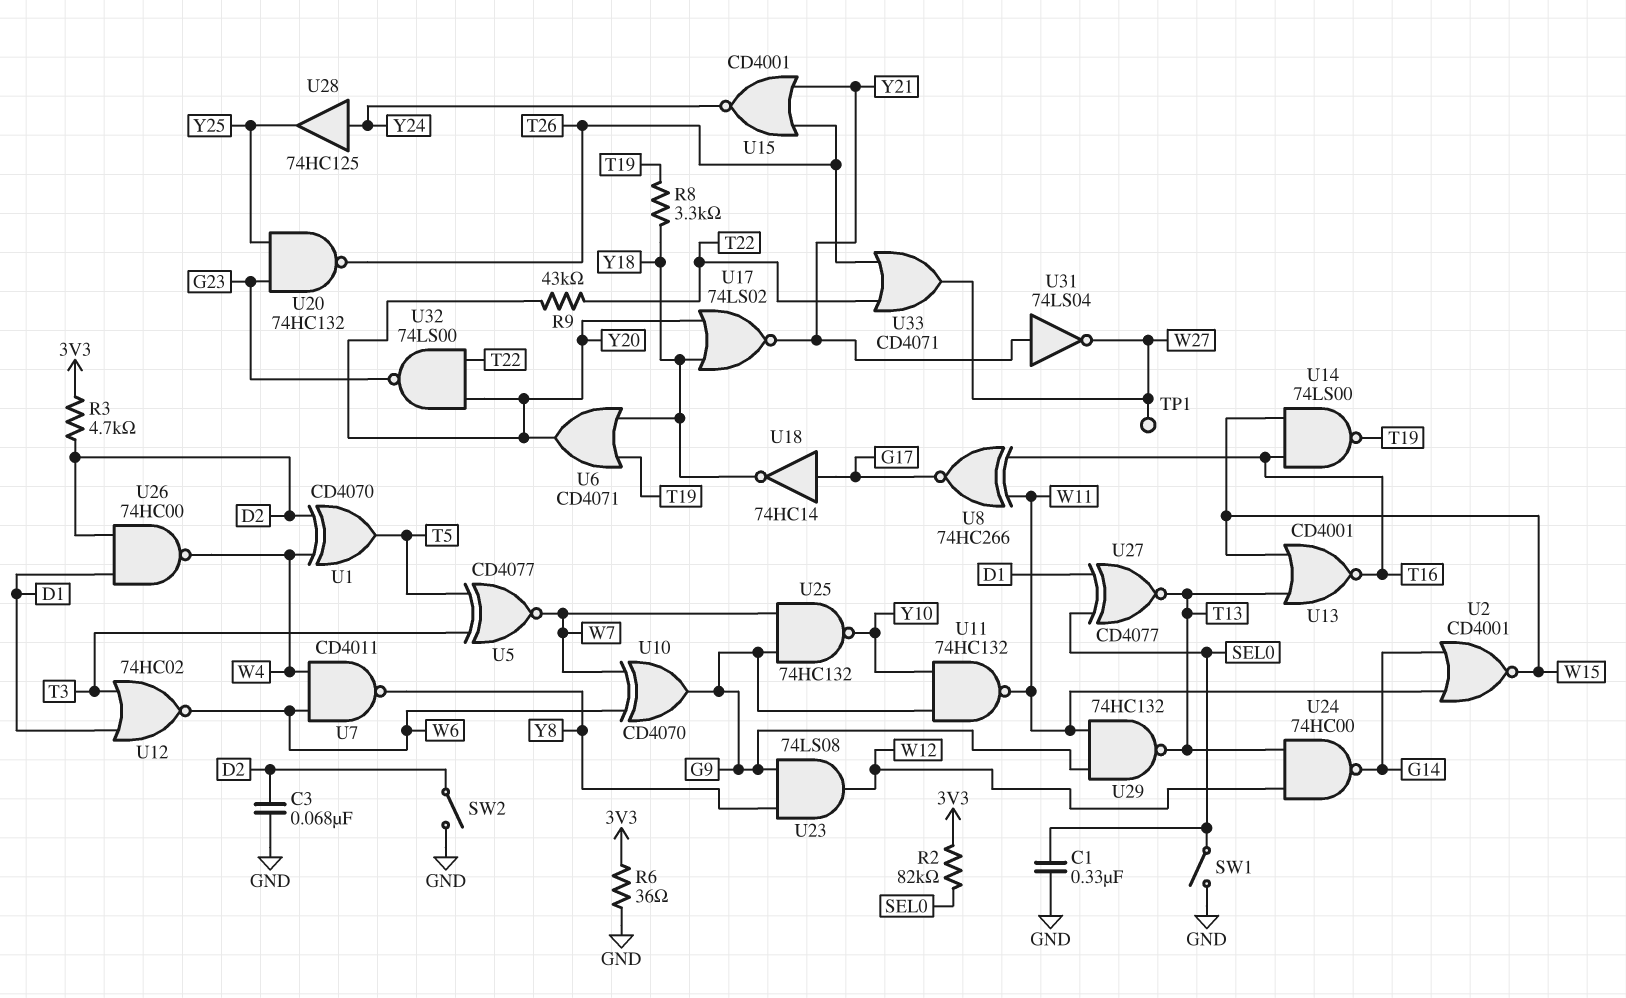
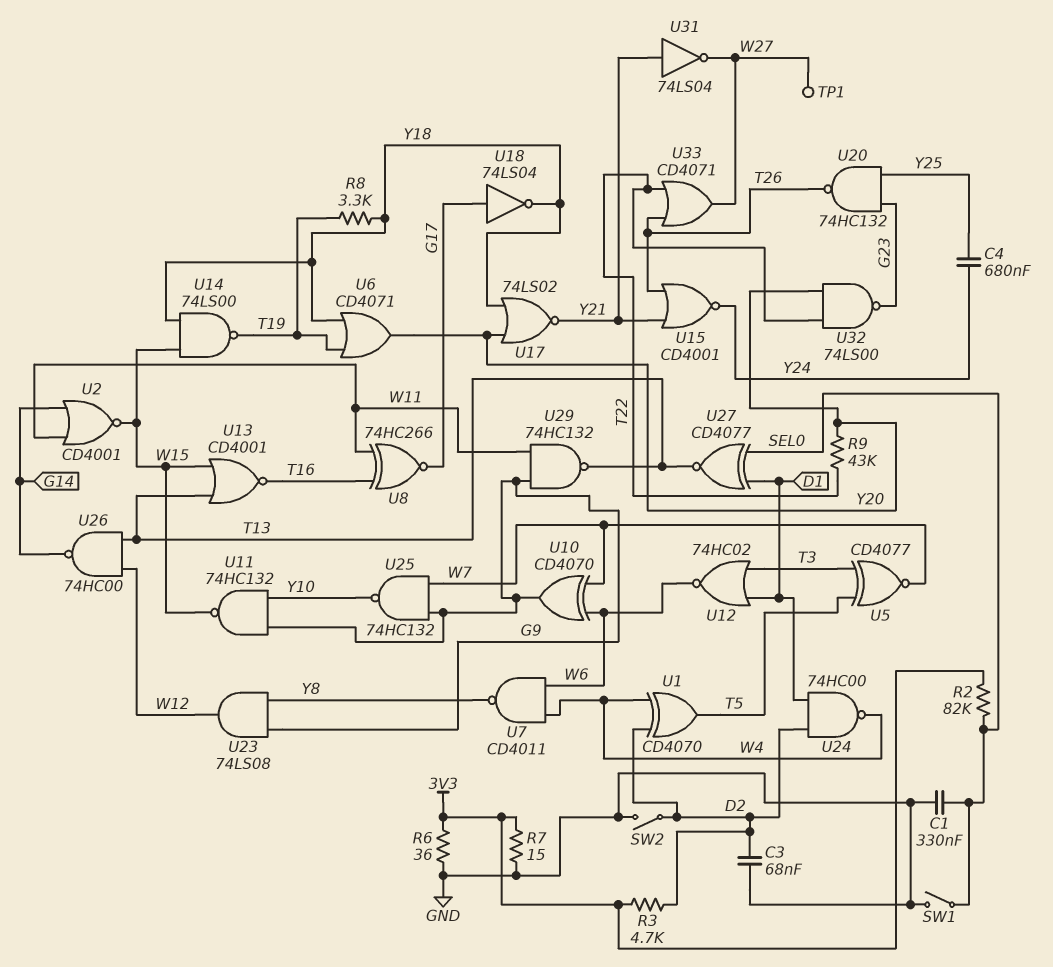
C4: none -> 680nF (Y24, Y25)
R7: none -> 15 (3V3, GND)
U11: NAND 74HC132 (in G9, in Y10, out W11) -> NAND 74HC132 (in G9, in Y10, out W15)
U14: NAND 74LS00 (in T16, in W15, out T19) -> NAND 74LS00 (in W15, in Y18, out T19)
U18: NOT 74HC14 (in G17, out Y18) -> NOT 74LS04 (in G17, out Y18)
U24: NAND 74HC00 (in T13, in W12, out G14) -> NAND 74HC00 (in D1, in D2, out W4)
U26: NAND 74HC00 (in D1, in D2, out W4) -> NAND 74HC00 (in T13, in W12, out G14)
U28: buffer 74HC125 (in Y24, out Y25) -> none

